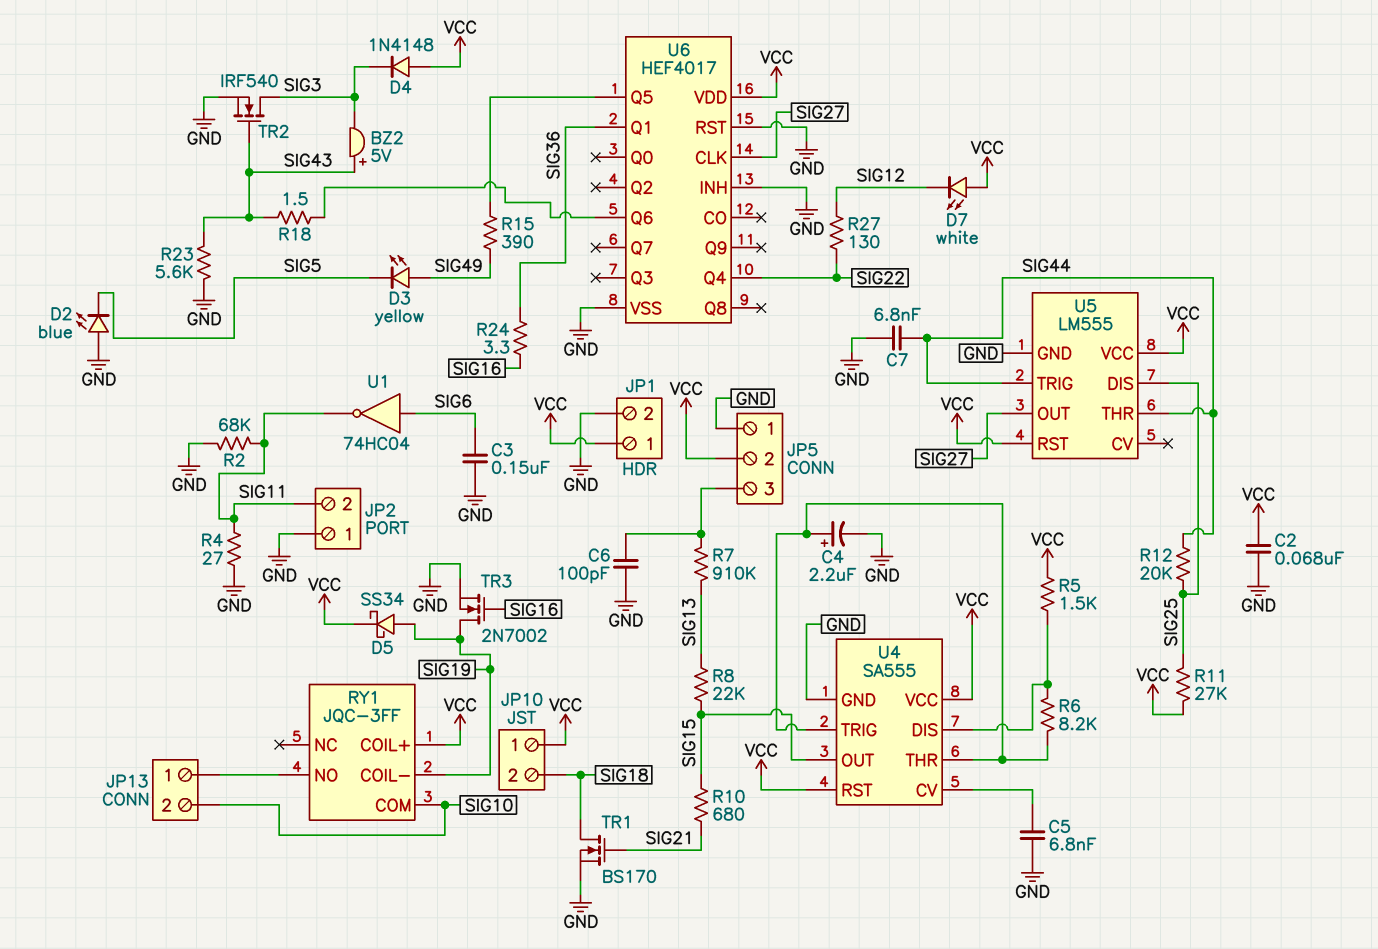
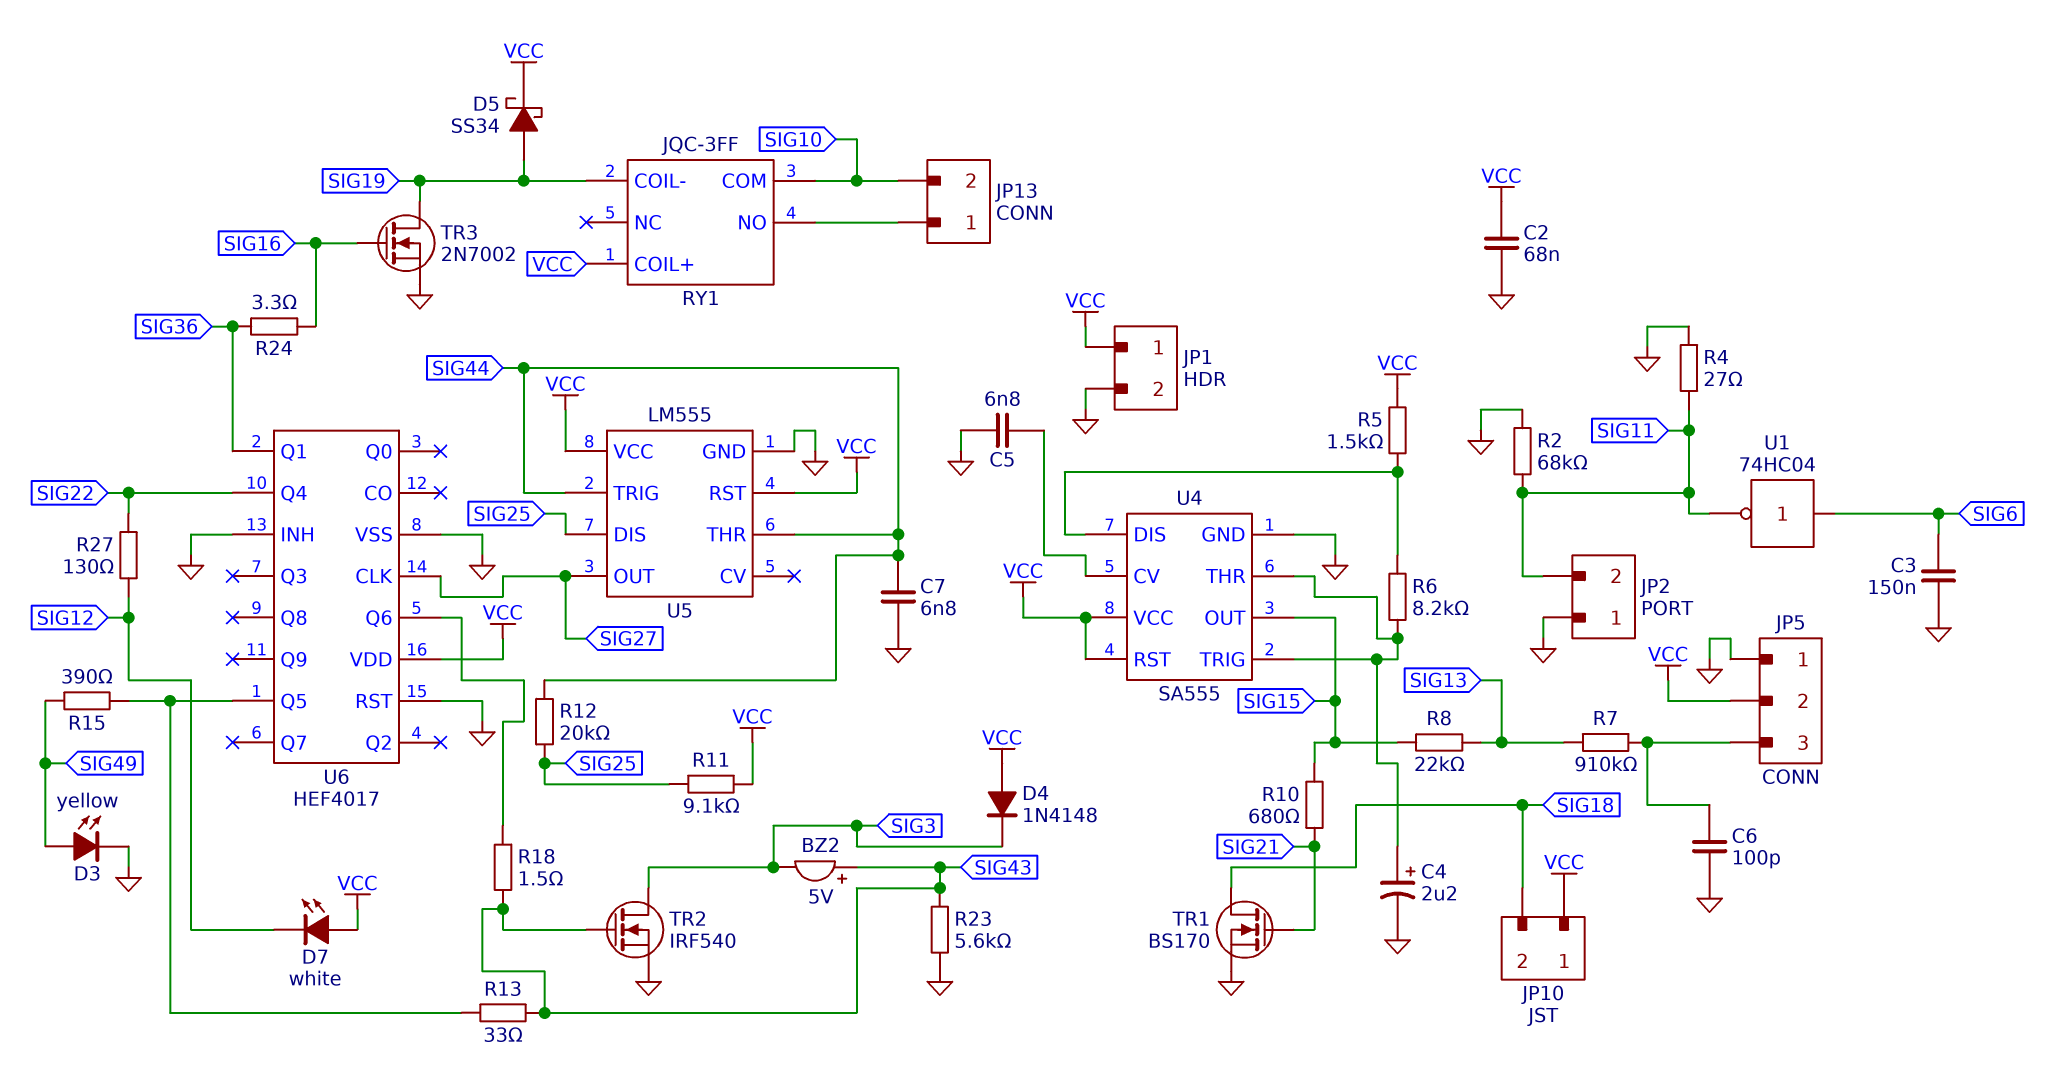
D2: LED blue (A GND, K SIG5) -> none
D3: LED yellow (A SIG49, K SIG5) -> LED yellow (A SIG49, K GND)
R11: 27k (SIG25, VCC) -> 9.1k (SIG25, VCC)
R13: none -> 33 (SIG43, U6/Q5)

